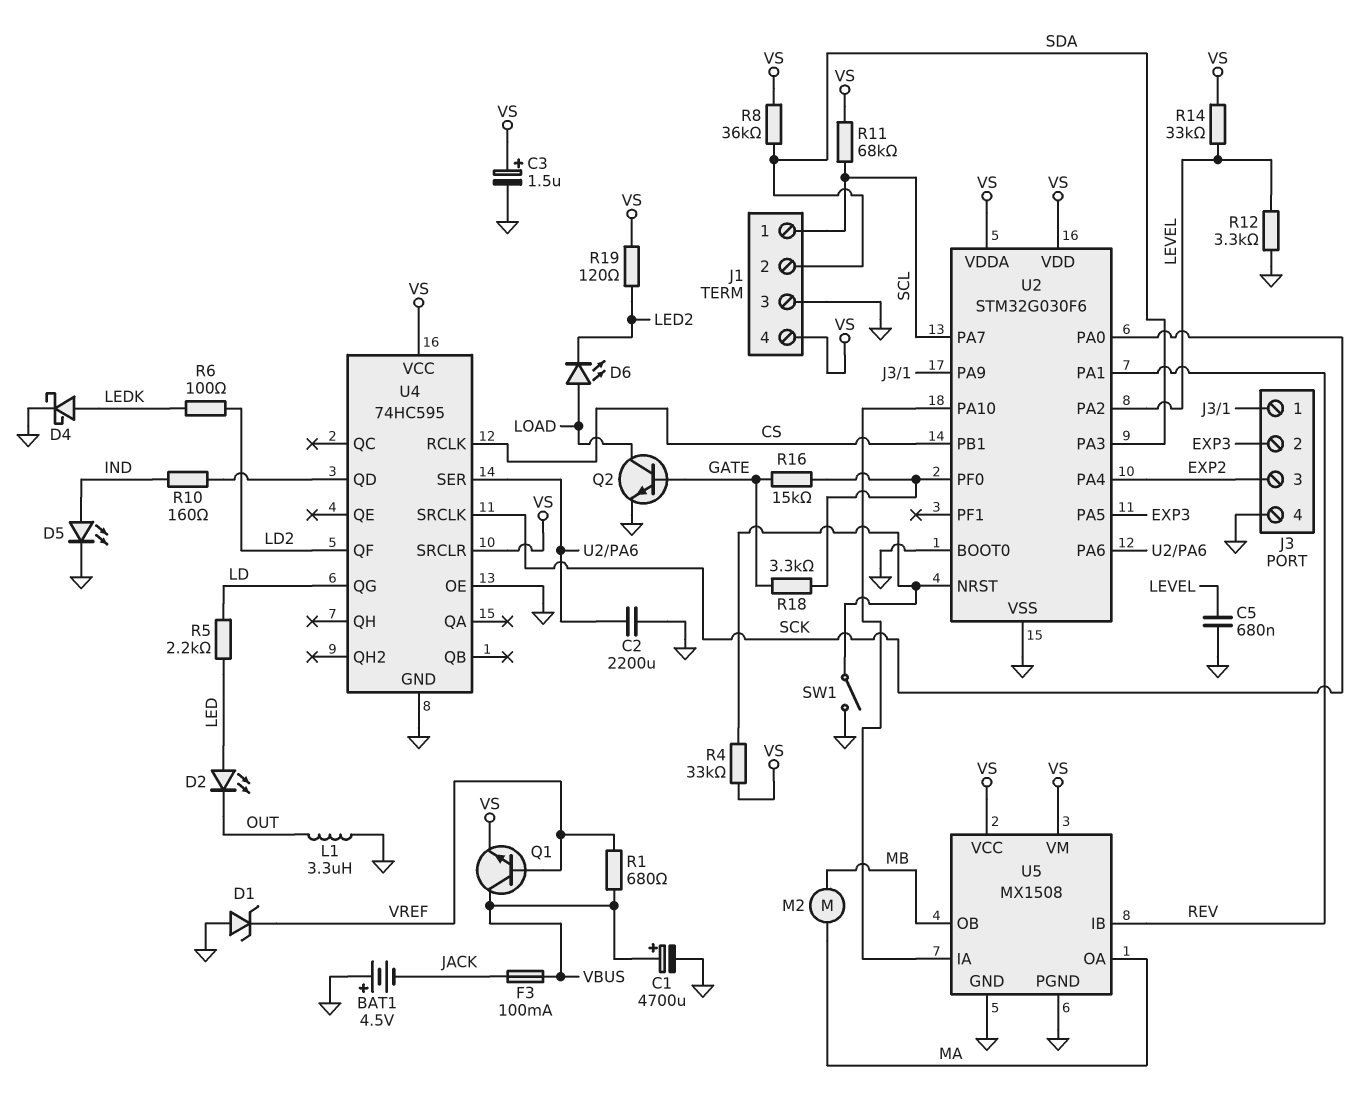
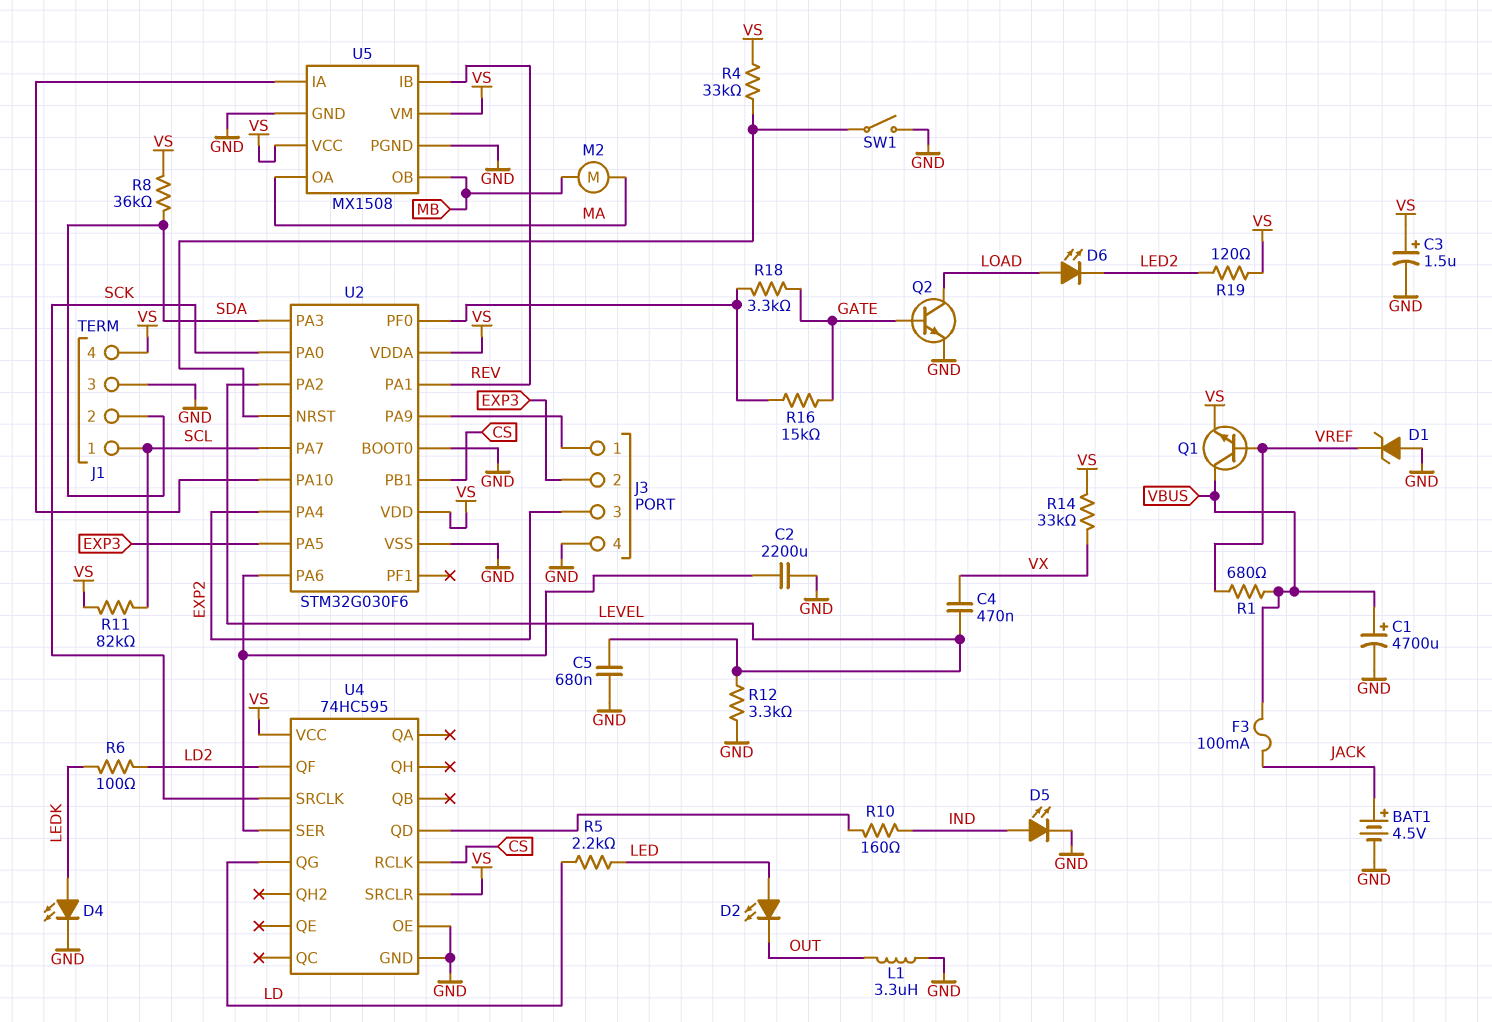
BAT1: 4.5V (plus GND, minus JACK) -> 4.5V (plus JACK, minus GND)
C4: none -> 470nF (LEVEL, VX)
D4: schottky (A LEDK, K GND) -> LED (A LEDK, K GND)
R11: 68k (SCL, VS) -> 82k (SCL, VS)
R14: 33k (LEVEL, VS) -> 33k (VS, VX)

